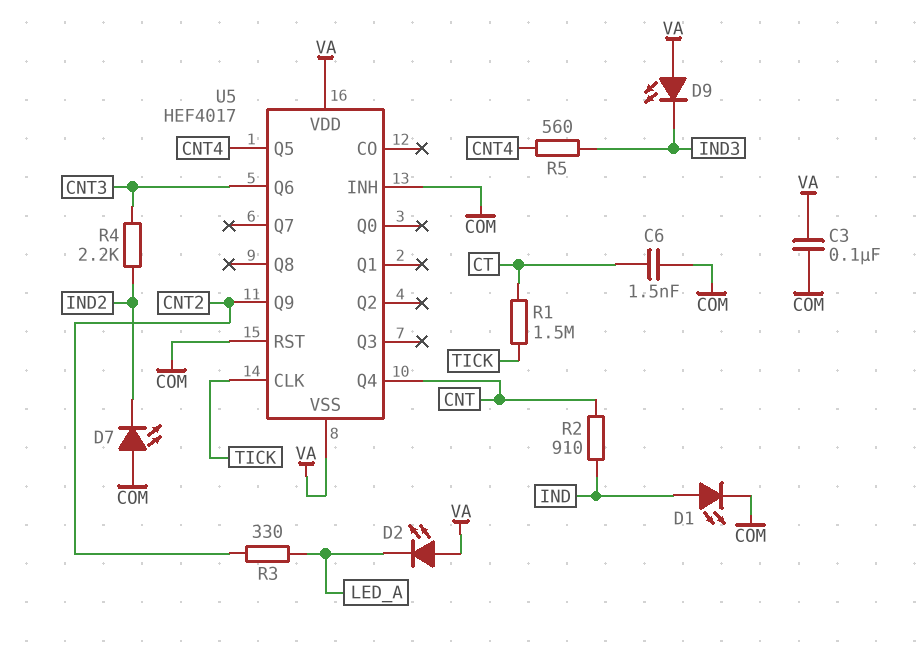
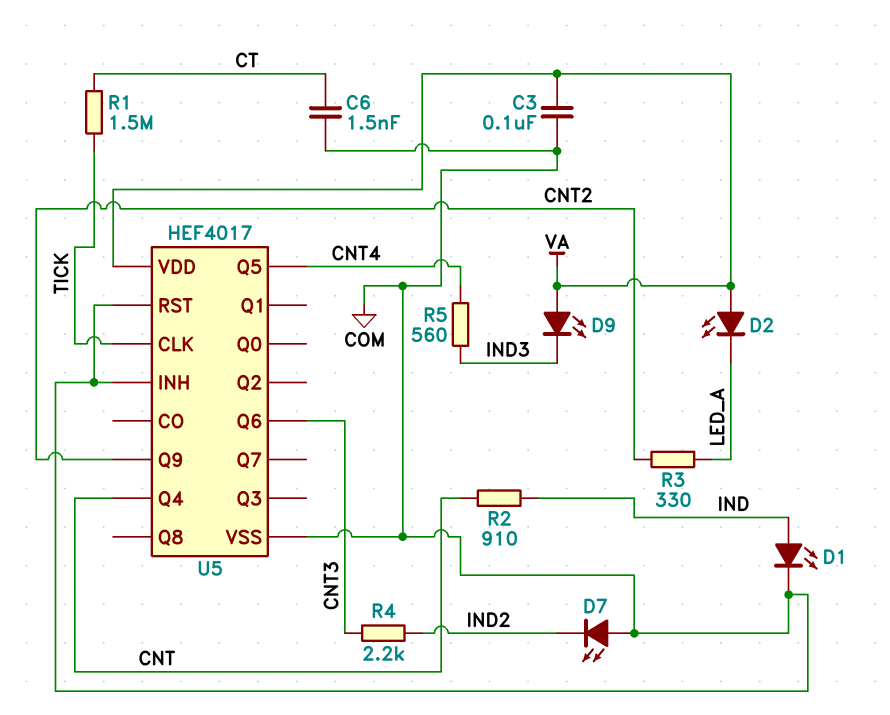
U5 pin VSS: VA -> COM

